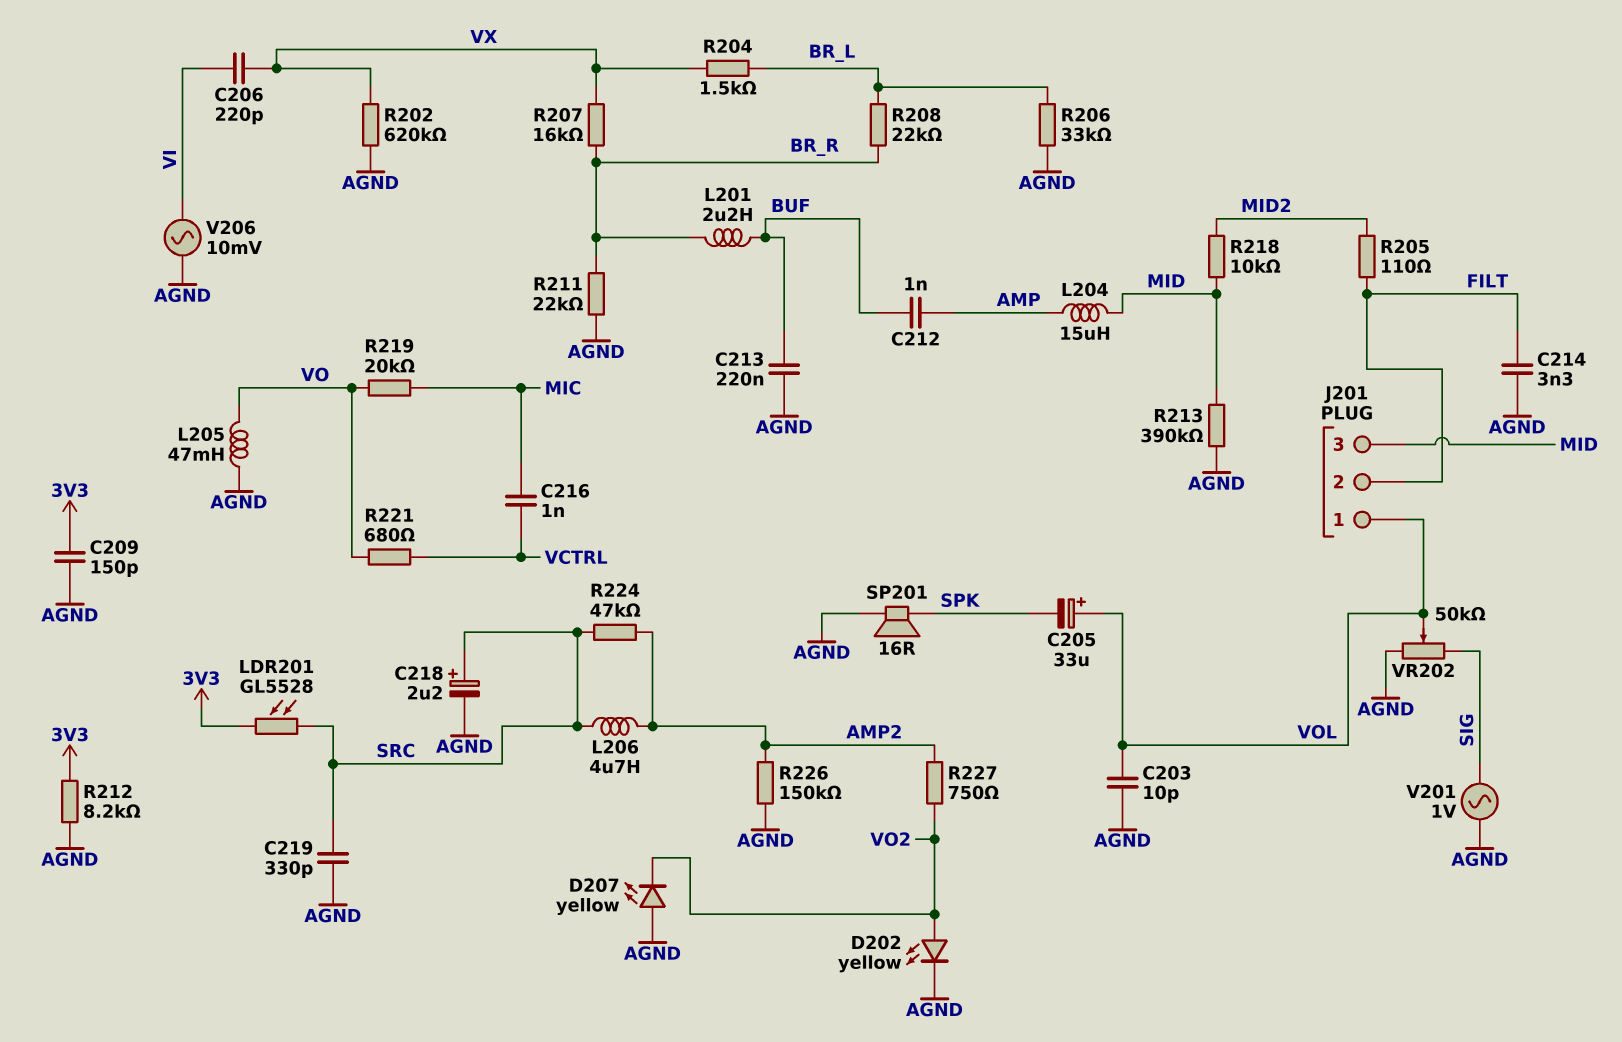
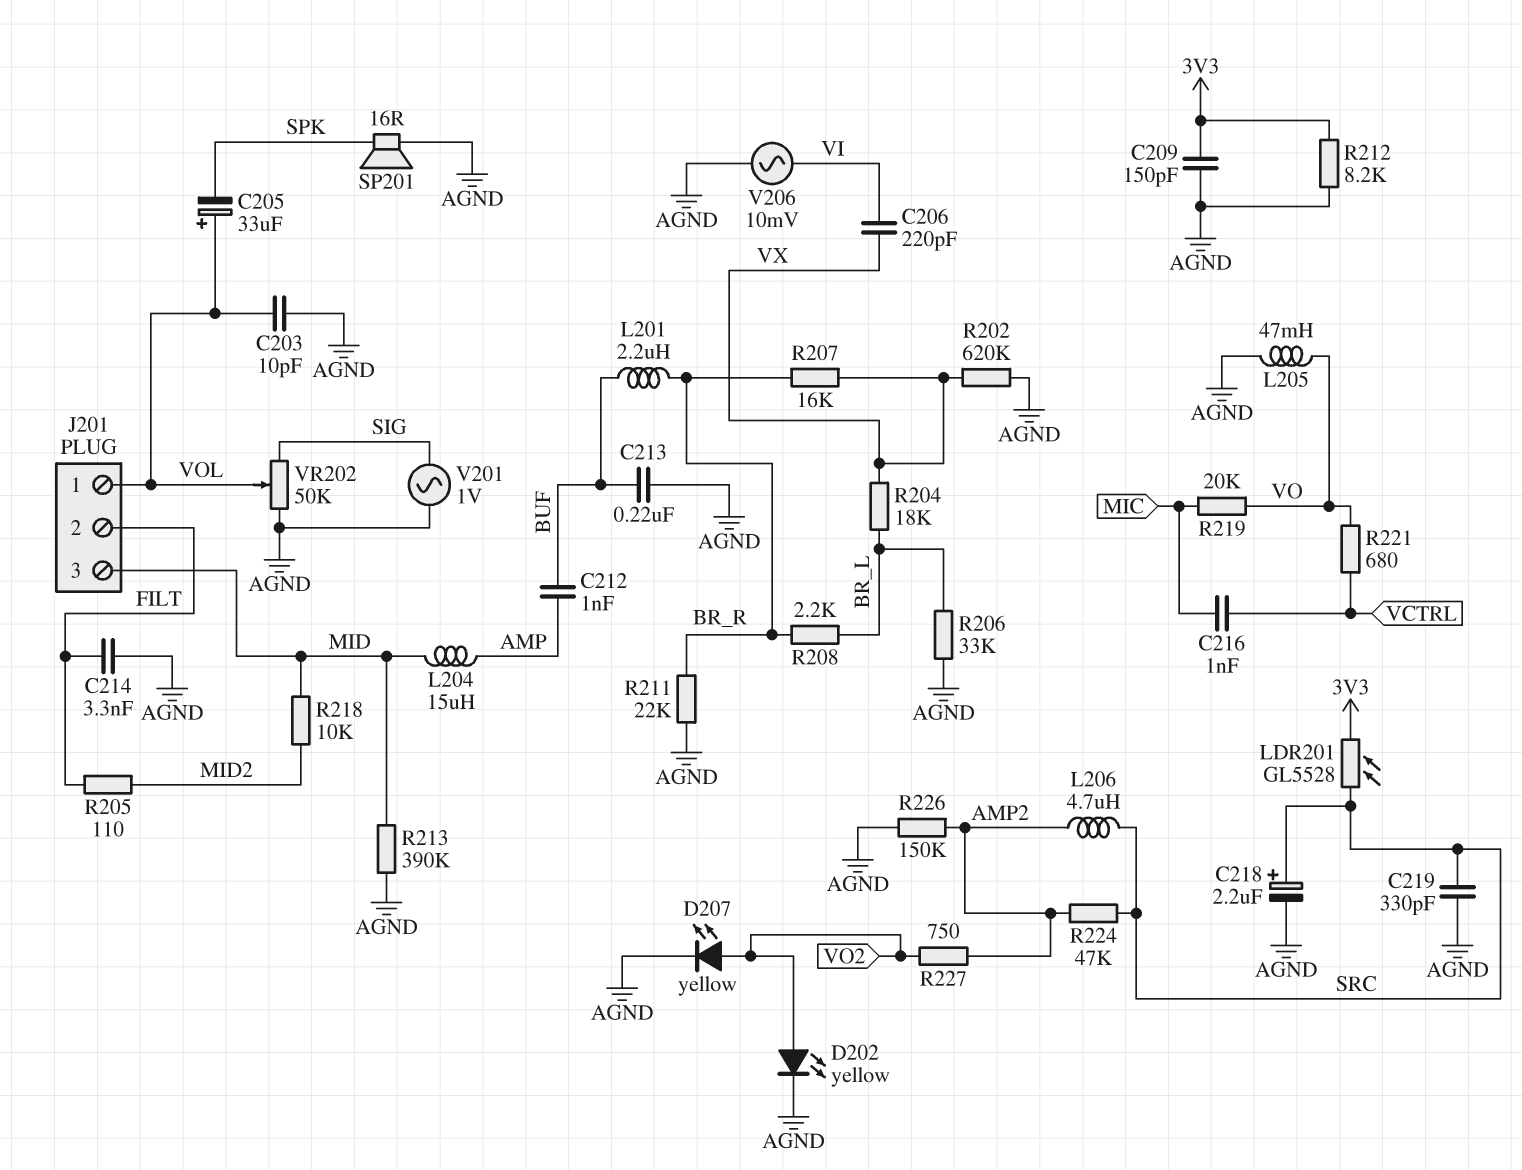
D207: LED yellow (A AGND, K VO2) -> LED yellow (A VO2, K AGND)
R204: 1.5k (BR_L, VX) -> 18k (BR_L, VX)
R208: 22k (BR_L, BR_R) -> 2.2k (BR_L, BR_R)

